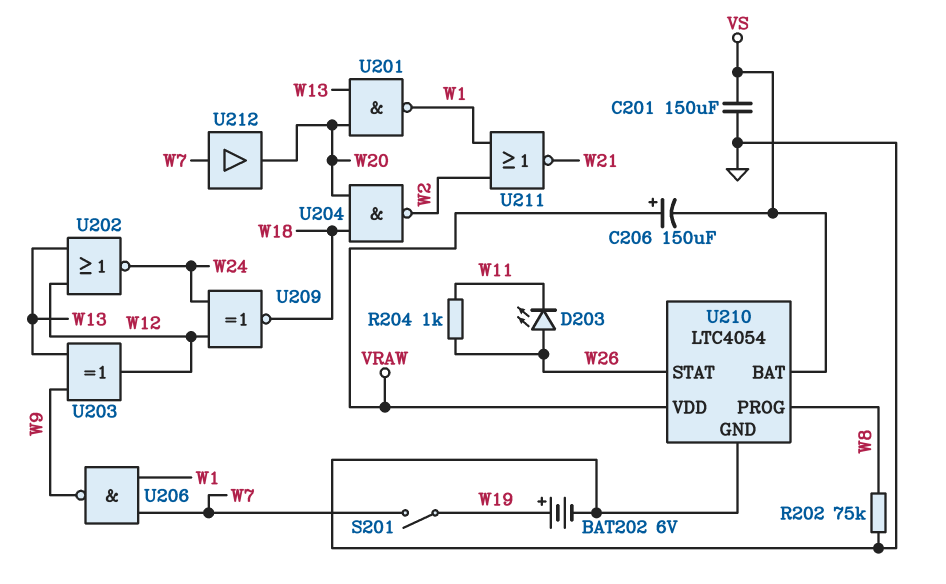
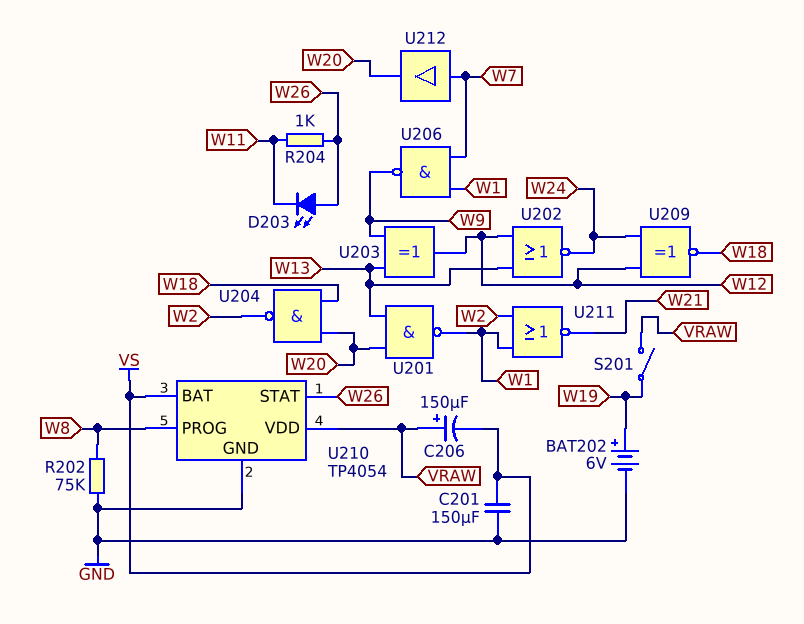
S201: switch (W7, W19) -> switch (VRAW, W19)
U210: LTC4054 -> TP4054

